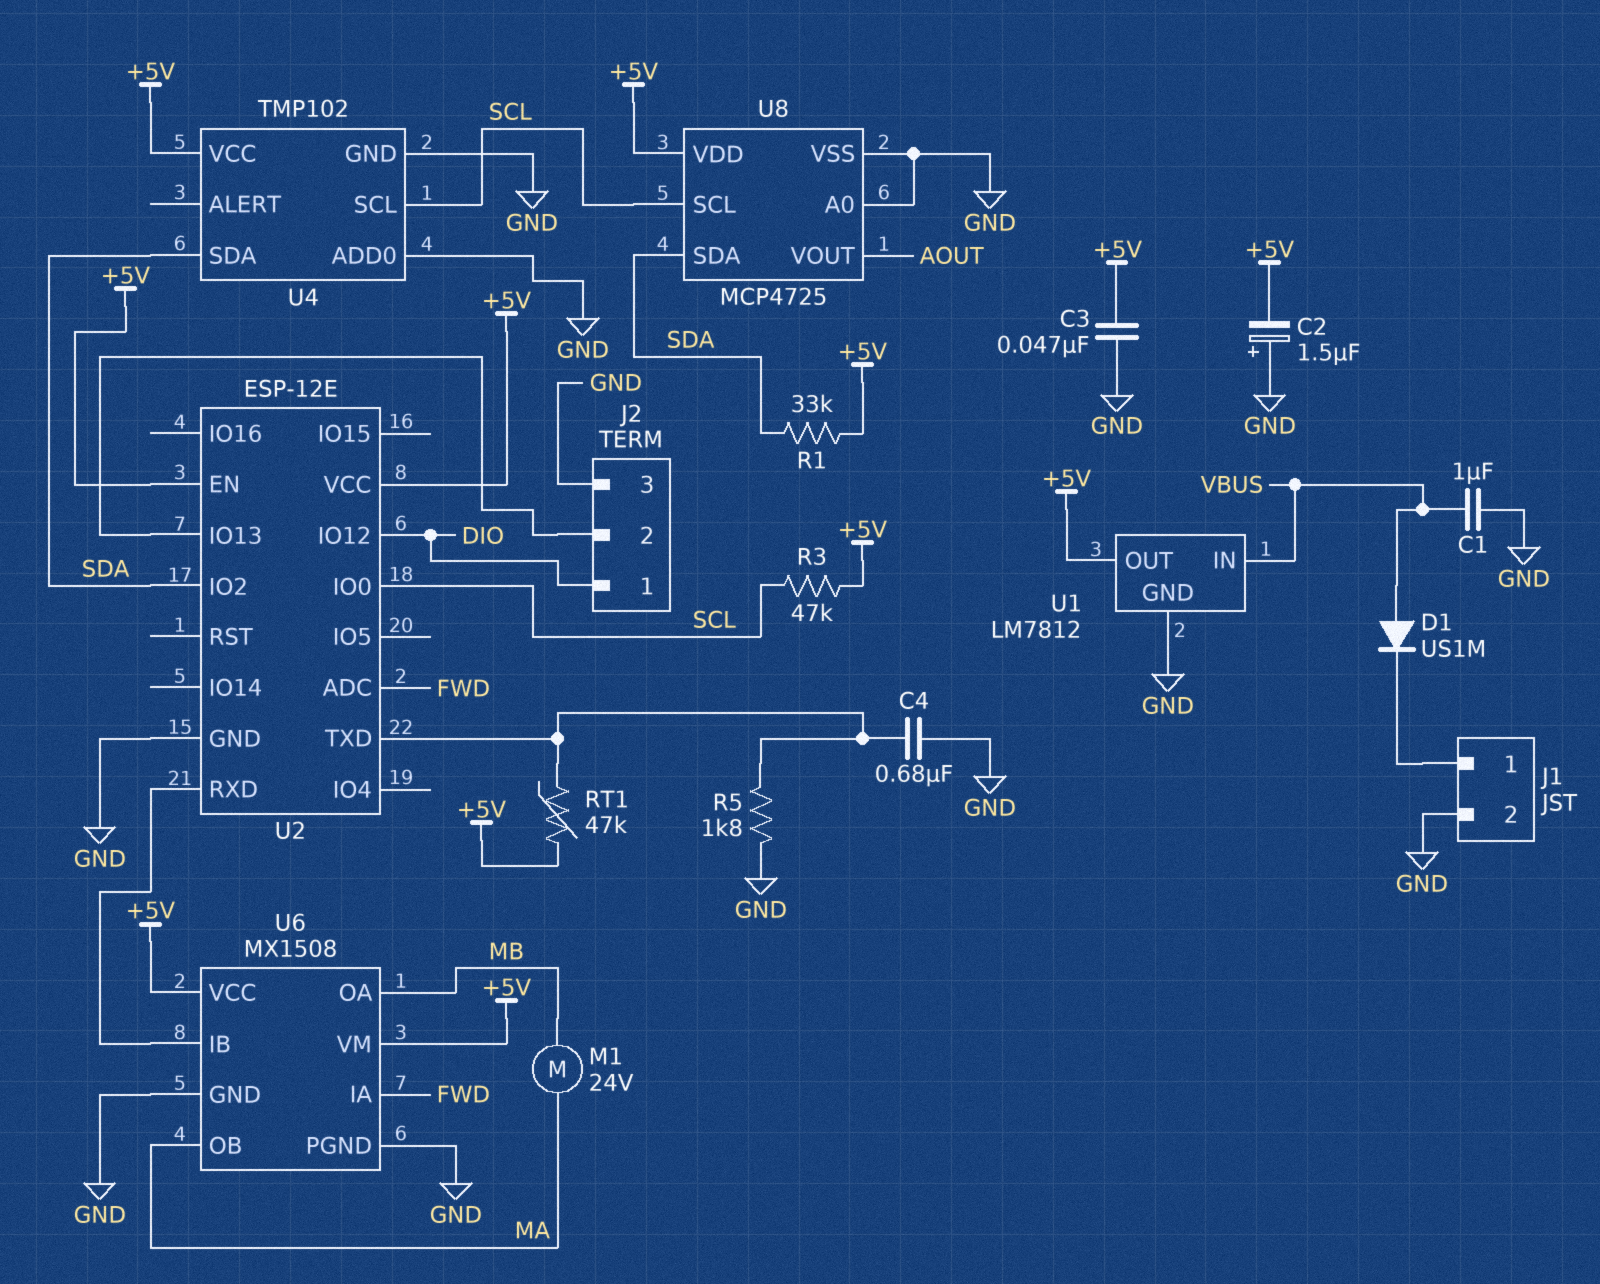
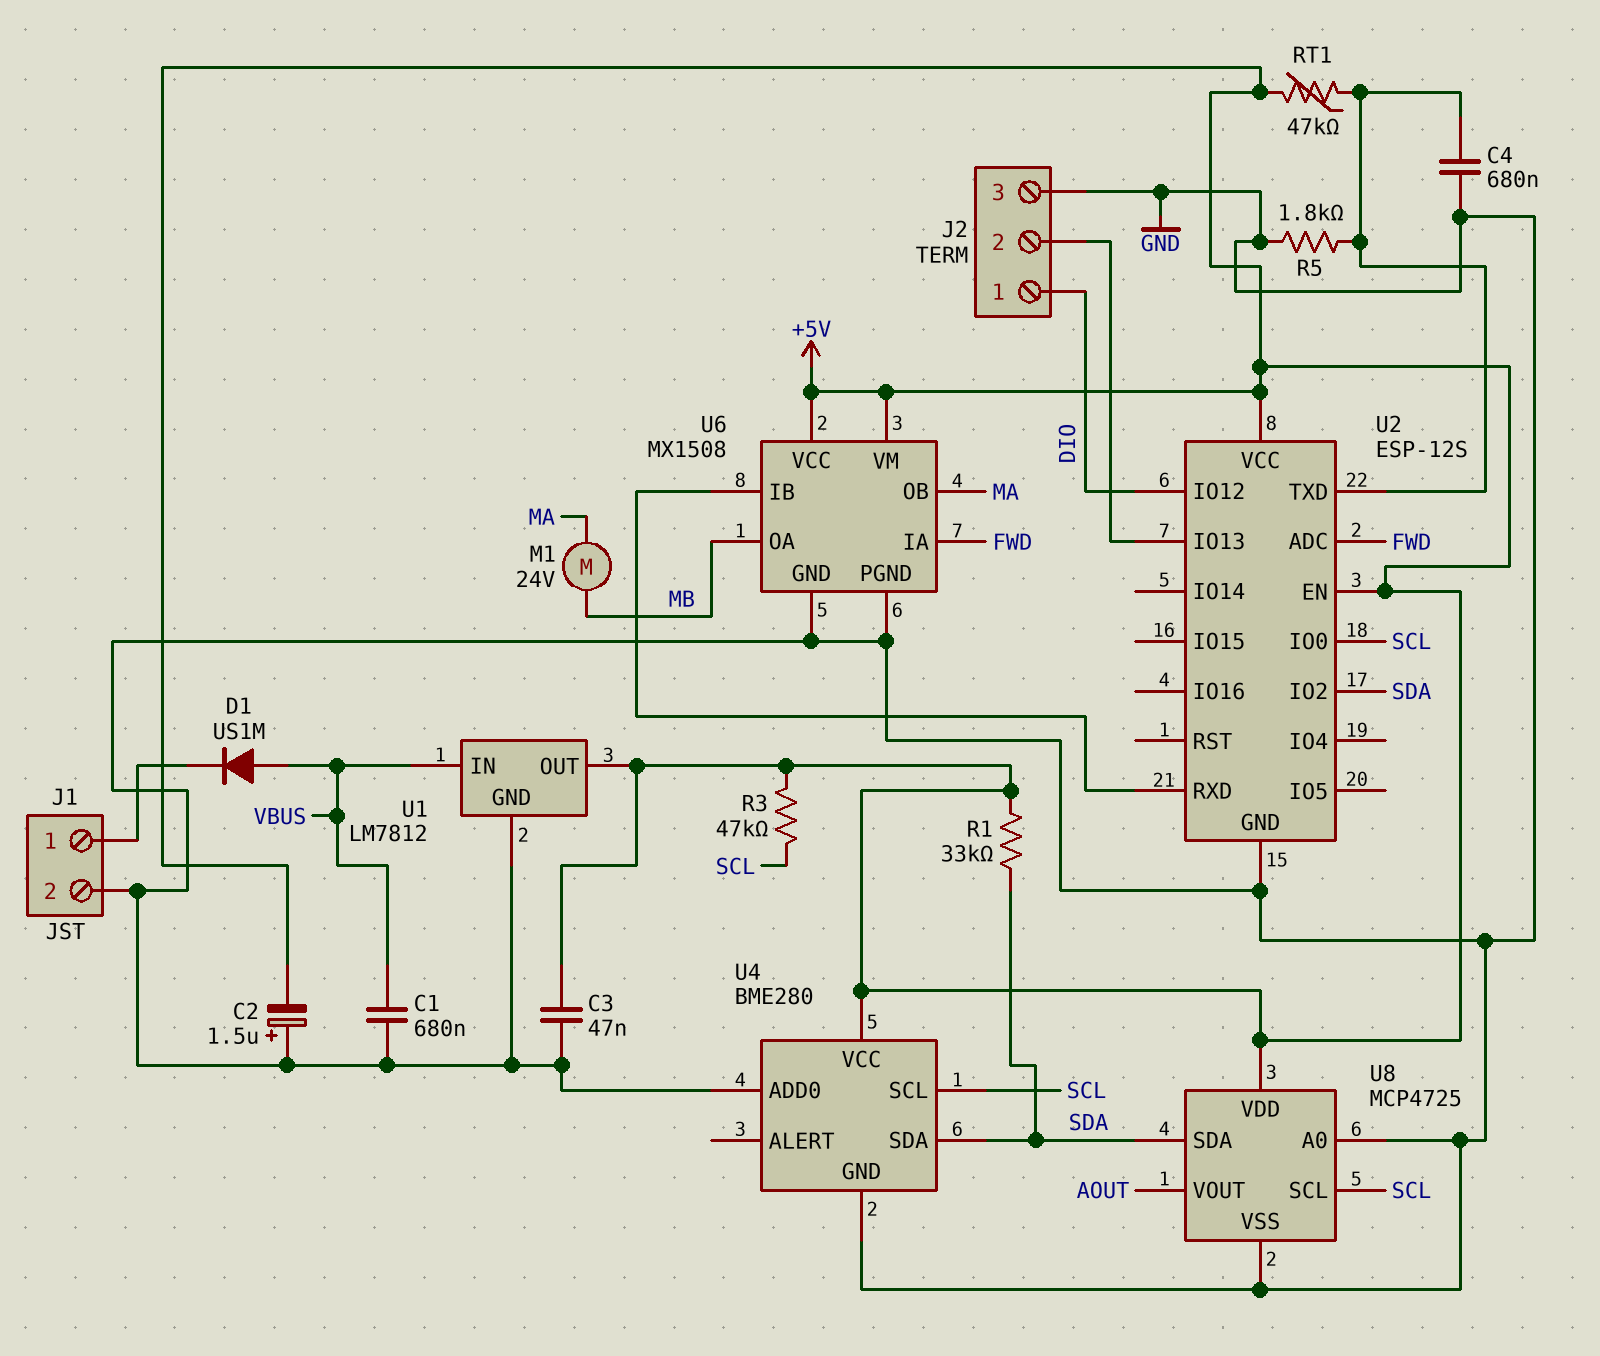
C1: 1uF (GND, VBUS) -> 680nF (GND, VBUS)
U2: ESP-12E -> ESP-12S
U4: TMP102 -> BME280

